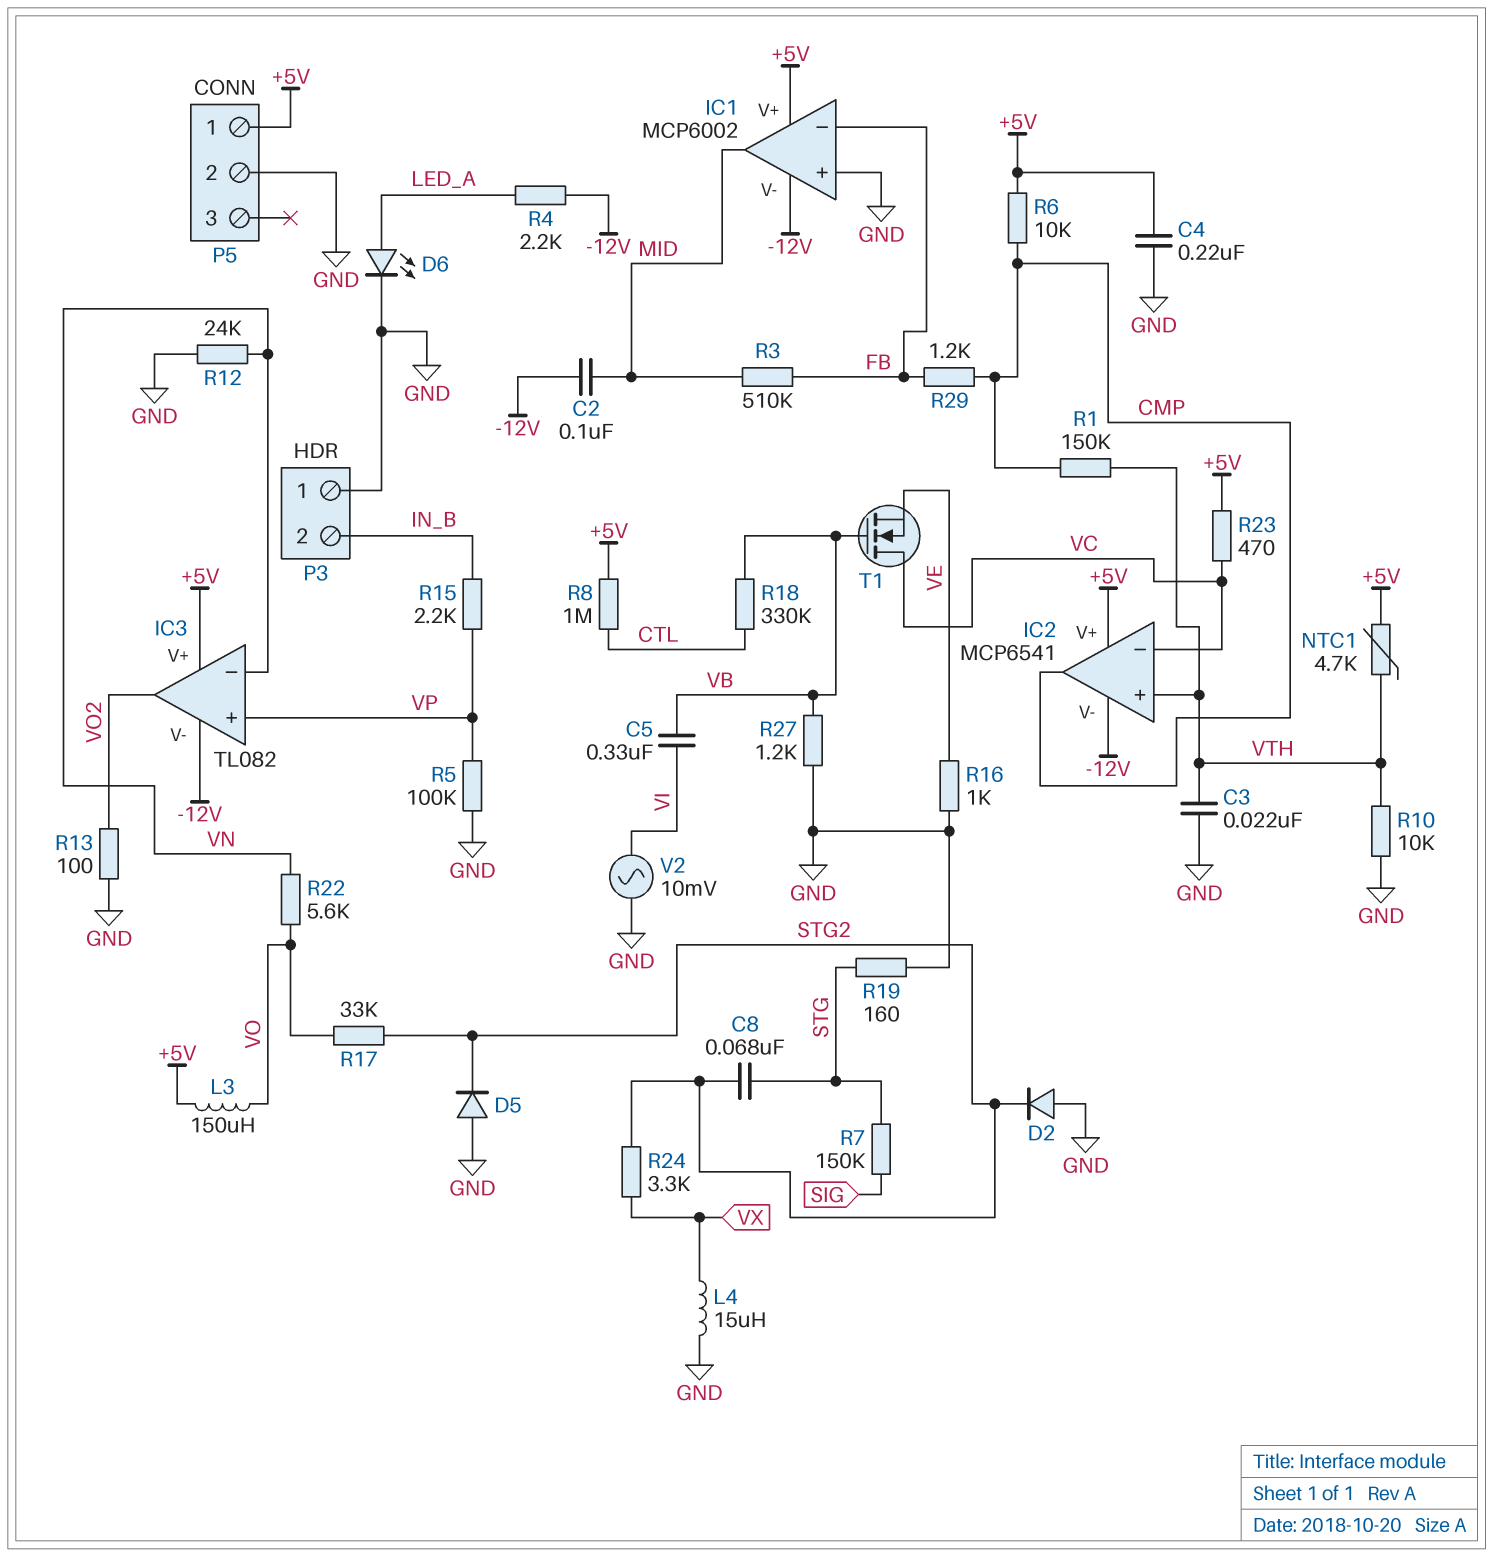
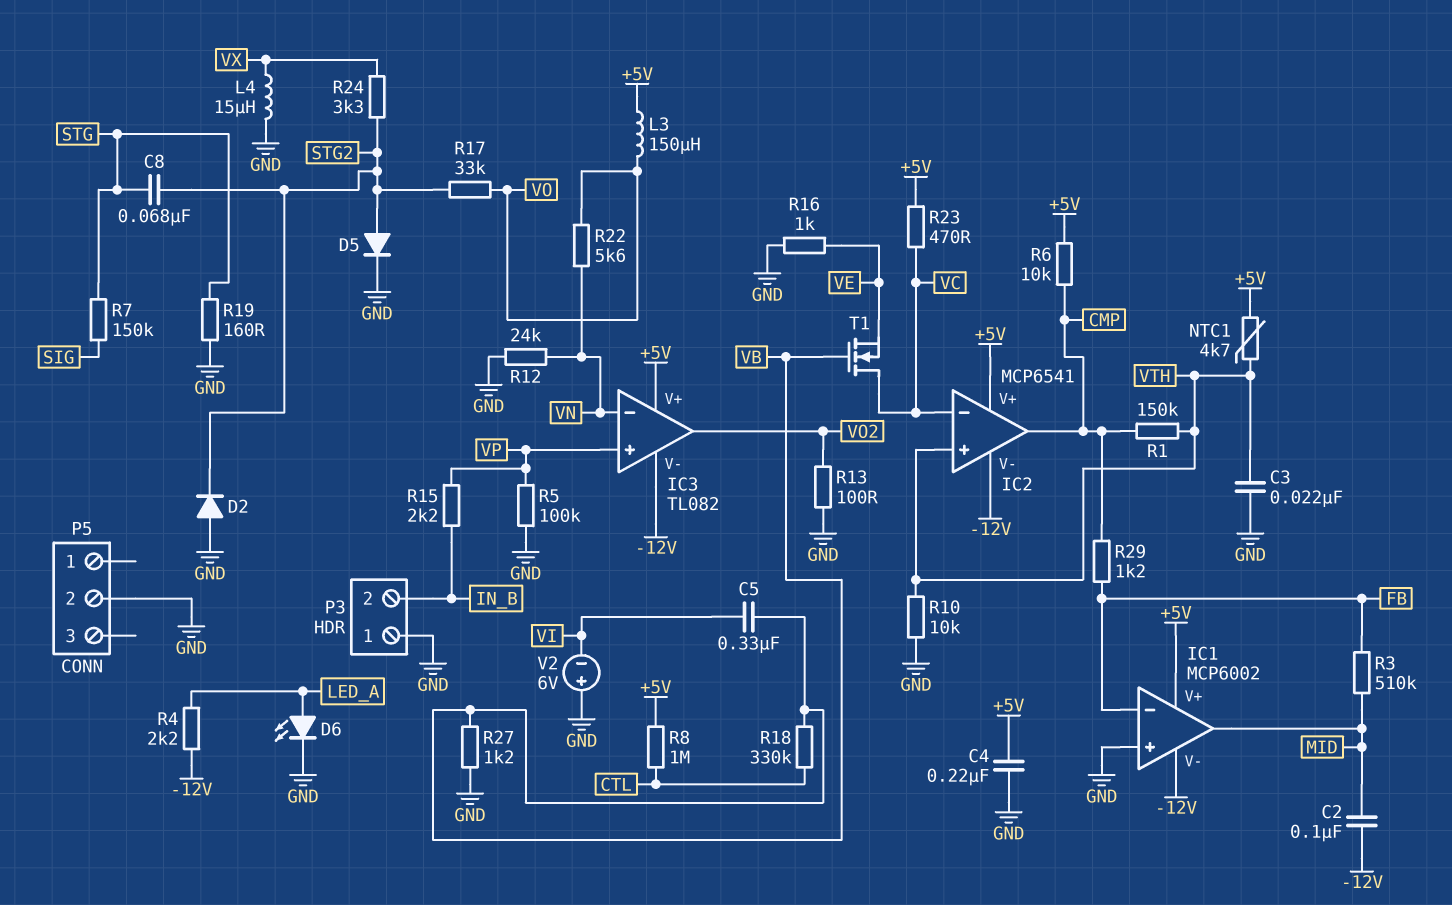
D5: diode (A GND, K STG2) -> diode (A STG2, K GND)
P5 pin 1: +5V -> none
V2: AC 10mV (GND, VI) -> 6V (plus GND, minus VI)

